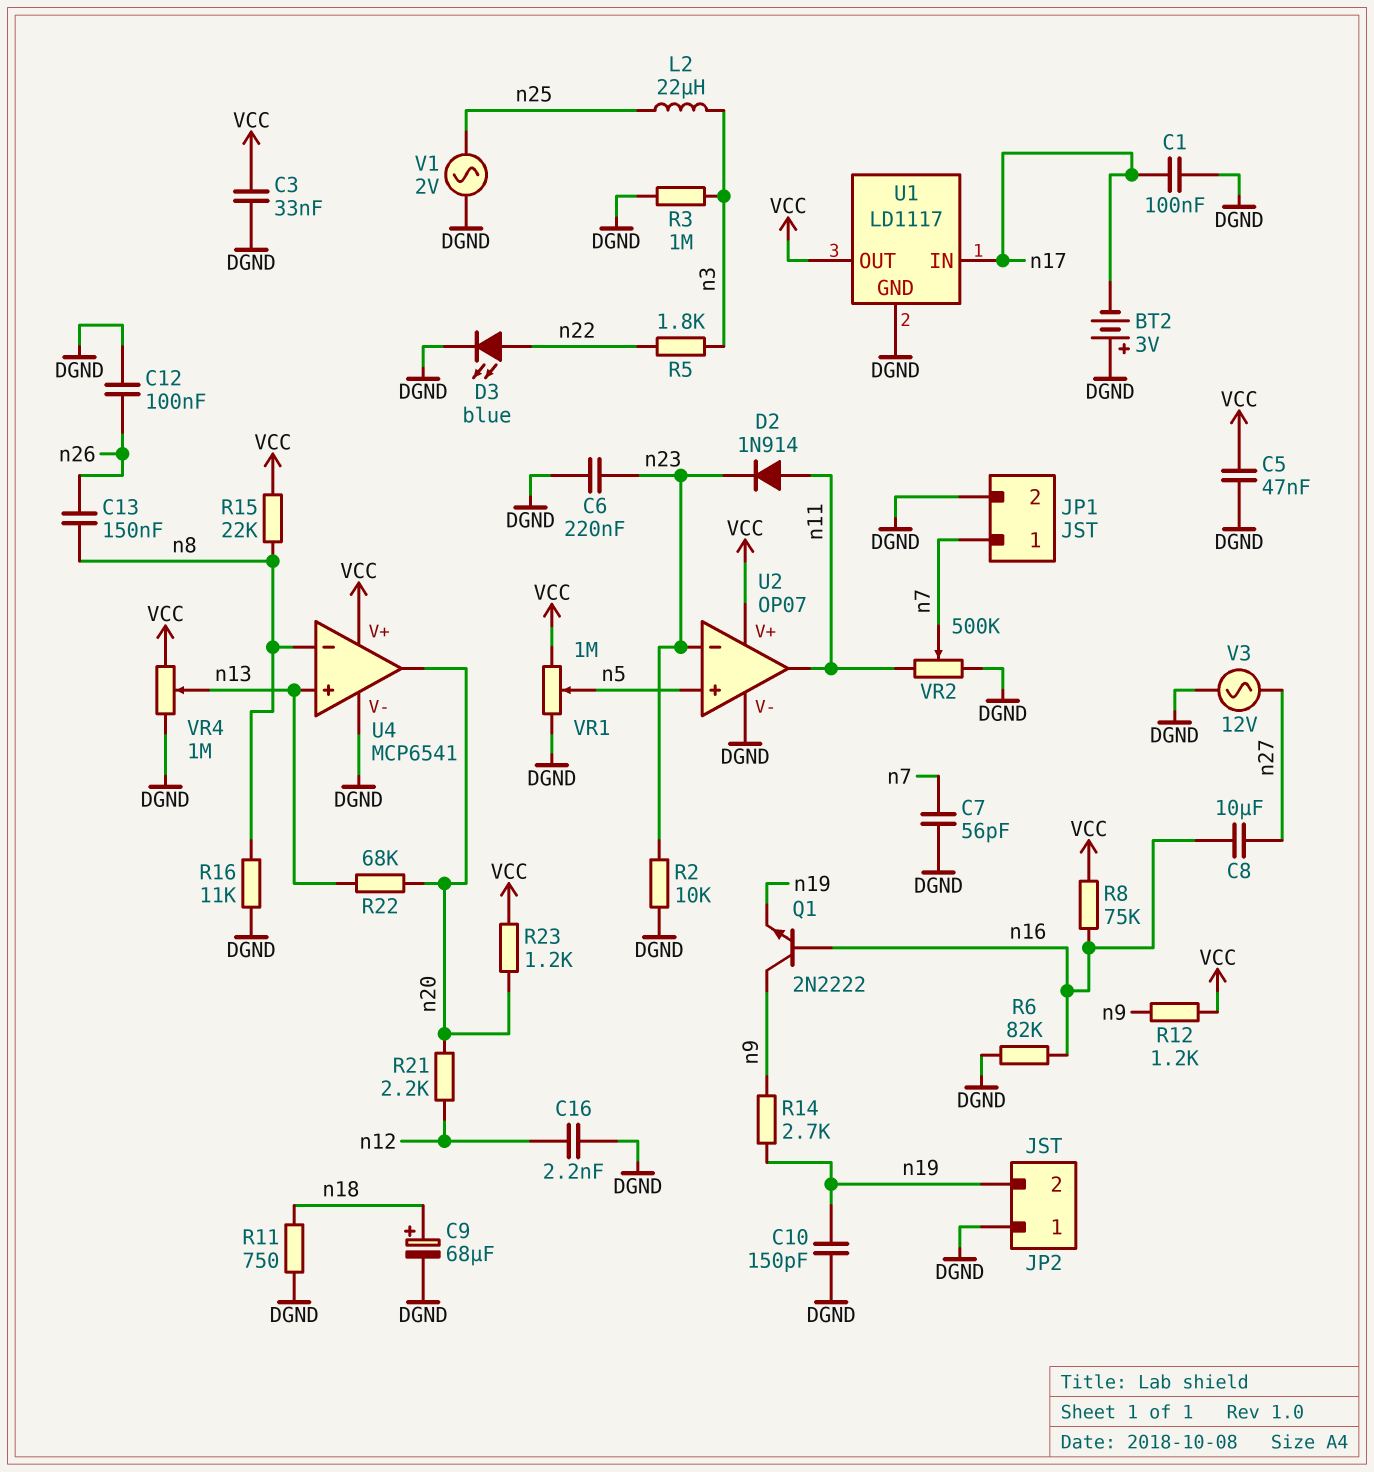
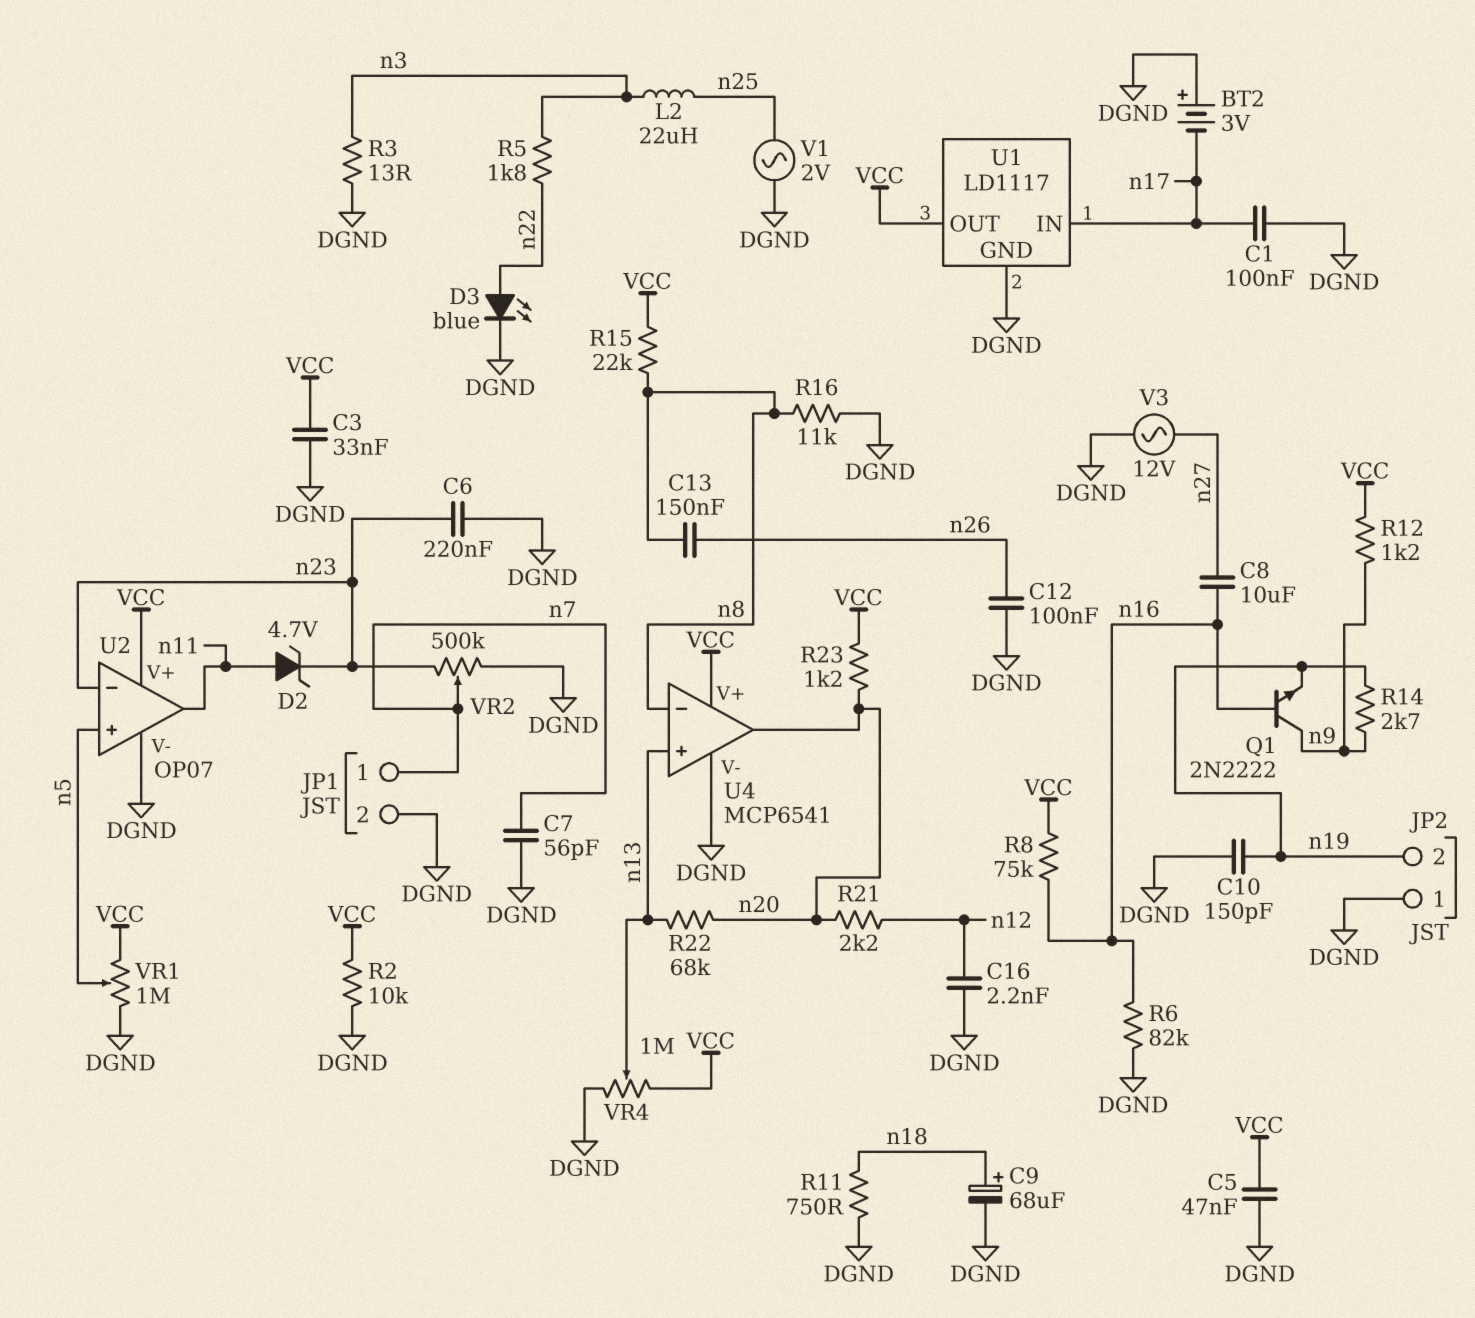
D2: diode 1N914 (A n11, K n23) -> zener 4.7V (A n11, K n23)
R2: 10k (DGND, n23) -> 10k (DGND, VCC)
R3: 1M (DGND, n3) -> 13 (DGND, n3)
VR2: 500k (DGND, n11, wiper n7) -> 500k (DGND, n23, wiper n7)

